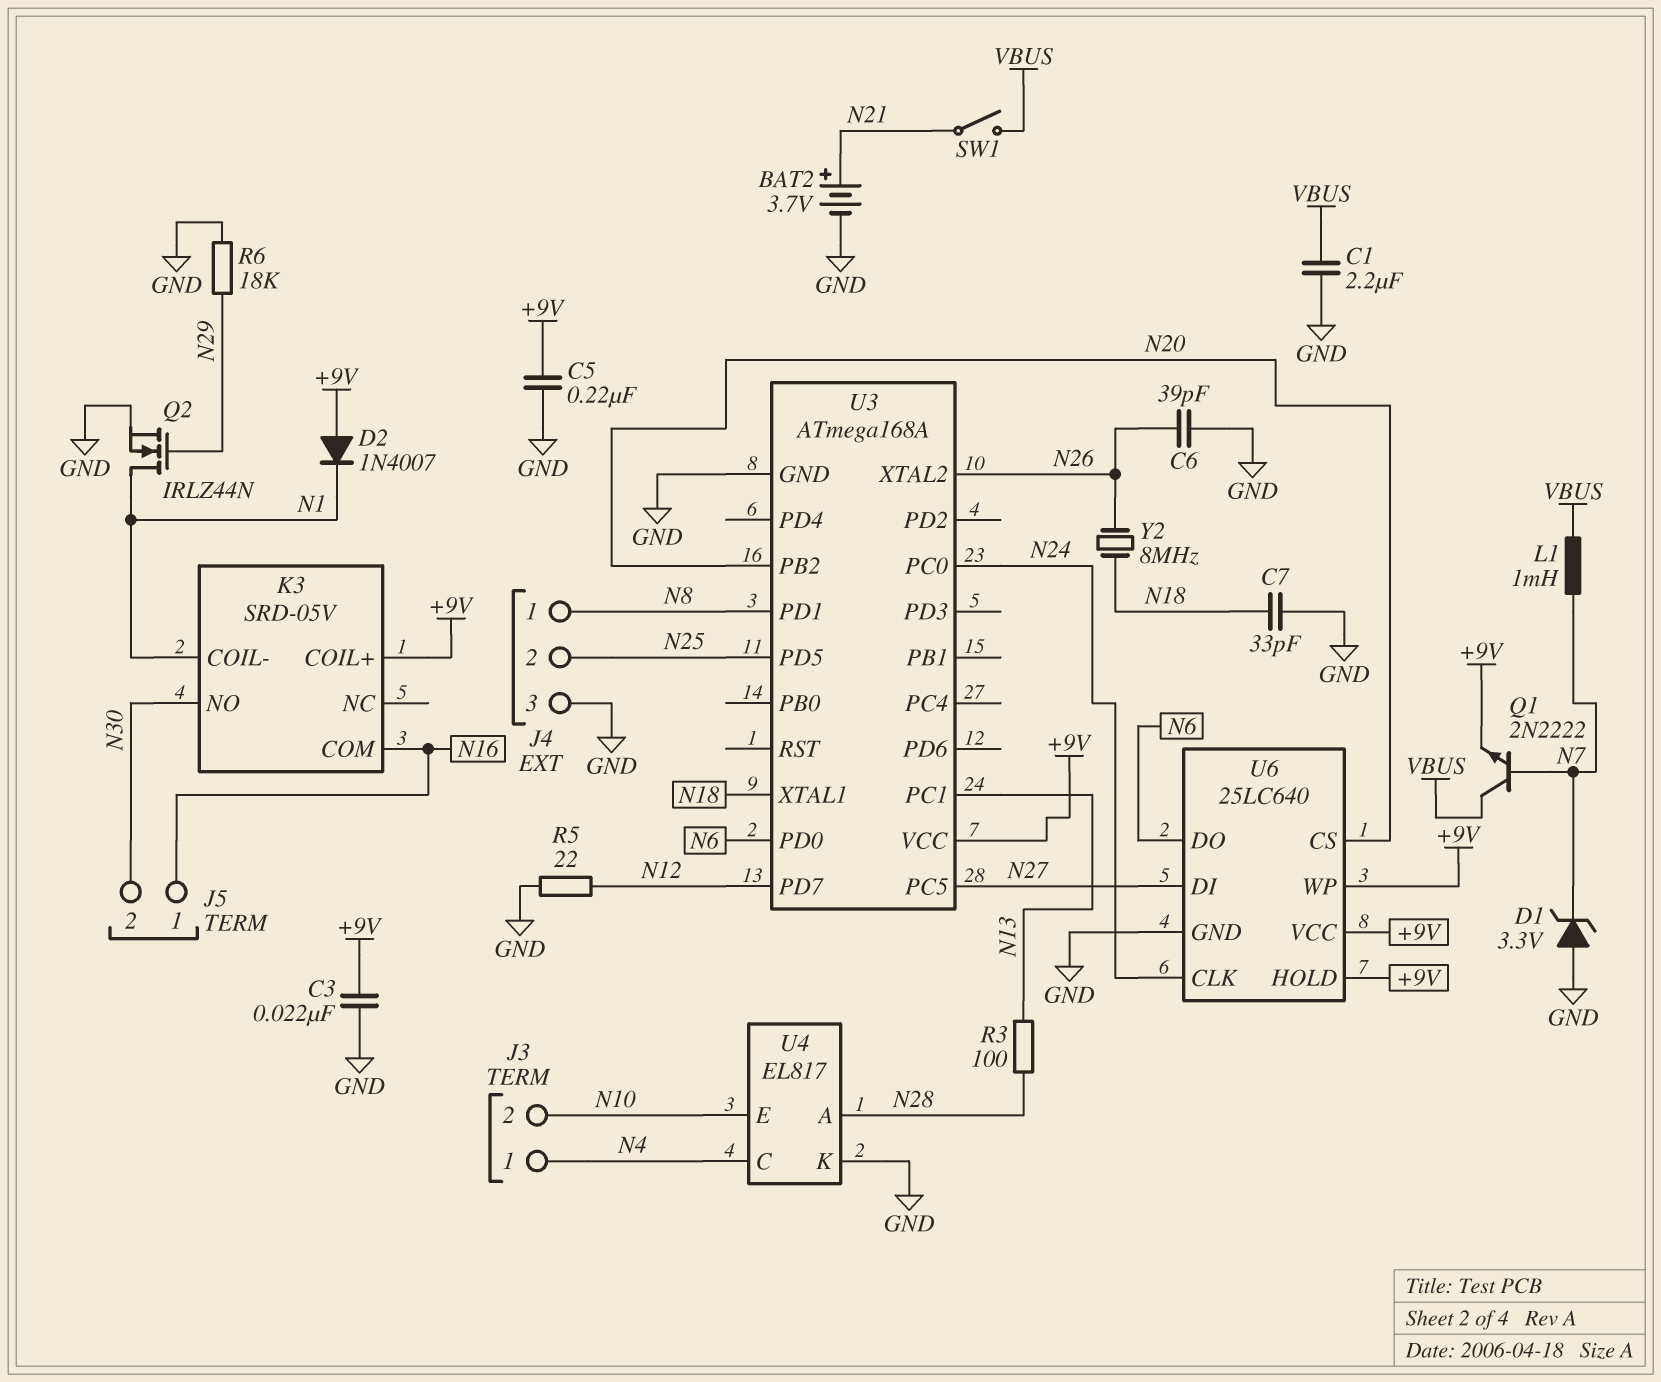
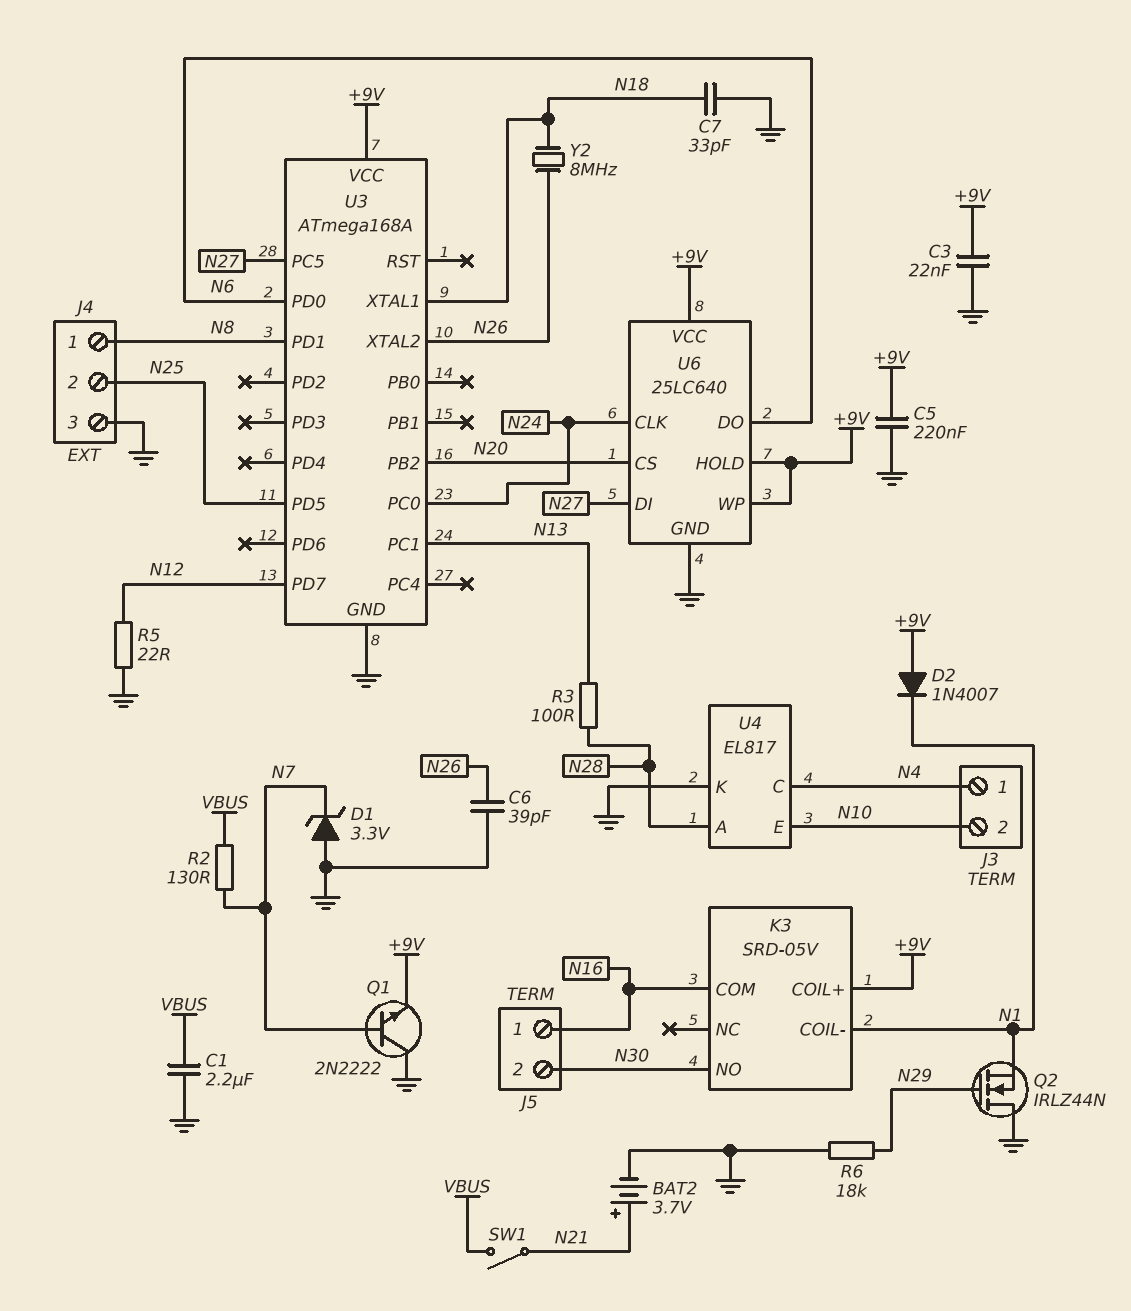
L1: 1mH (N7, VBUS) -> none
Q1: NPN 2N2222 (B N7, C VBUS, E +9V) -> NPN 2N2222 (B N7, C GND, E +9V)
Q2: NMOS IRLZ44N (G N29, D N1, S GND) -> NMOS IRLZ44N (G N29, D GND, S N1)
R2: none -> 130 (N7, VBUS)

